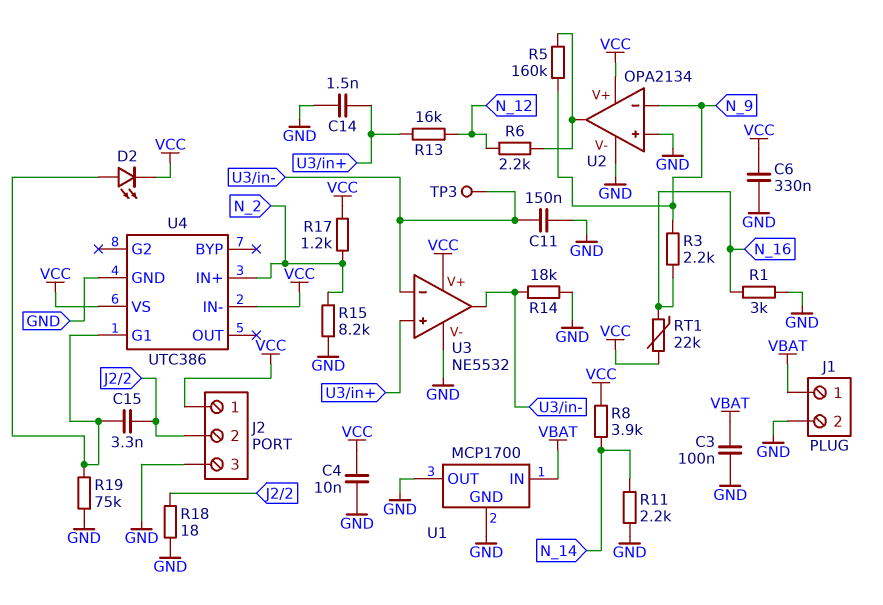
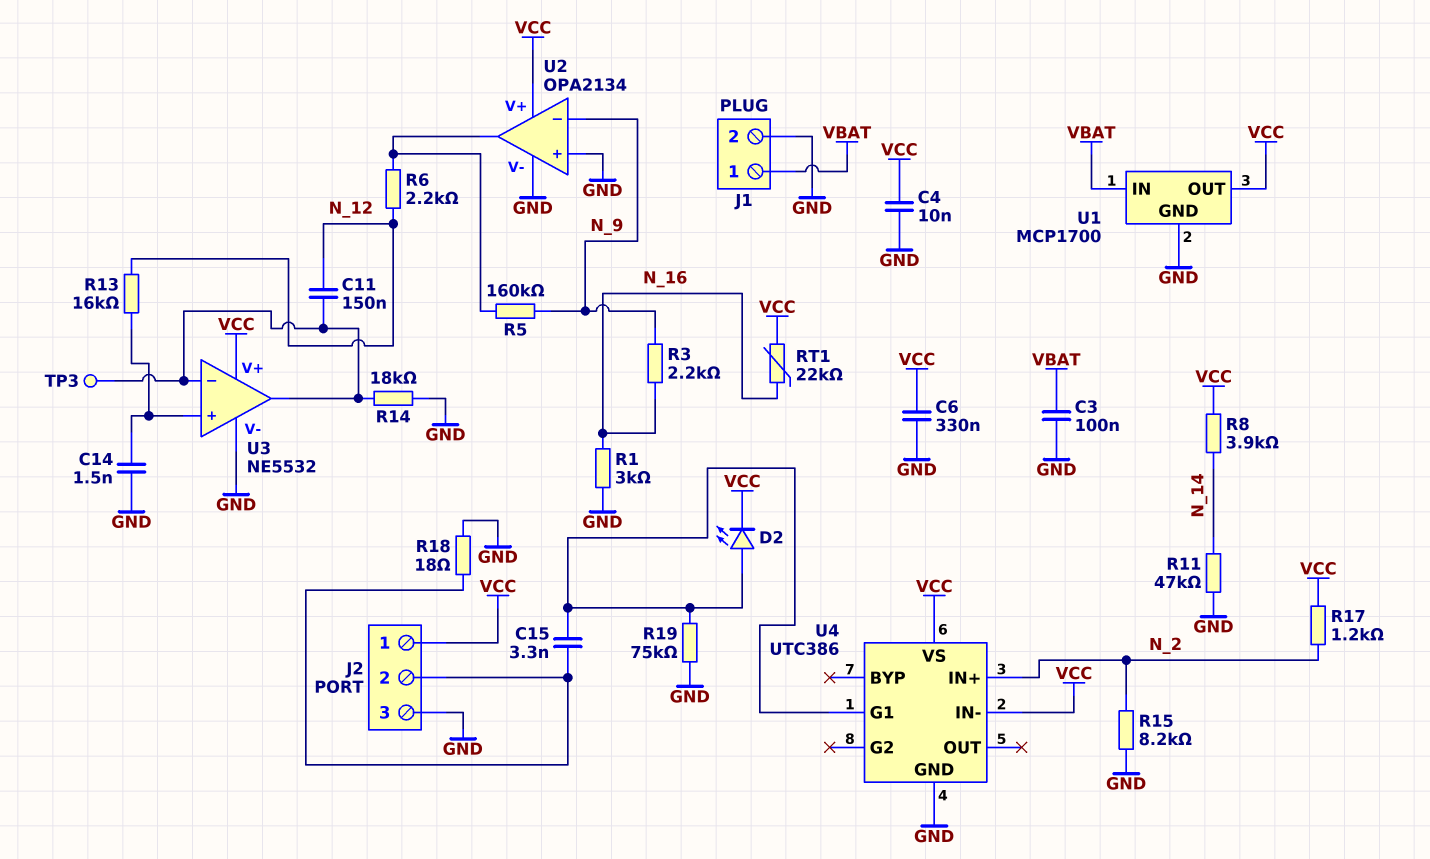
C11: 150nF (GND, U3/in-) -> 150nF (N_12, U3/in-)
R11: 2.2k (GND, N_14) -> 47k (GND, N_14)
U1 pin OUT: GND -> VCC

